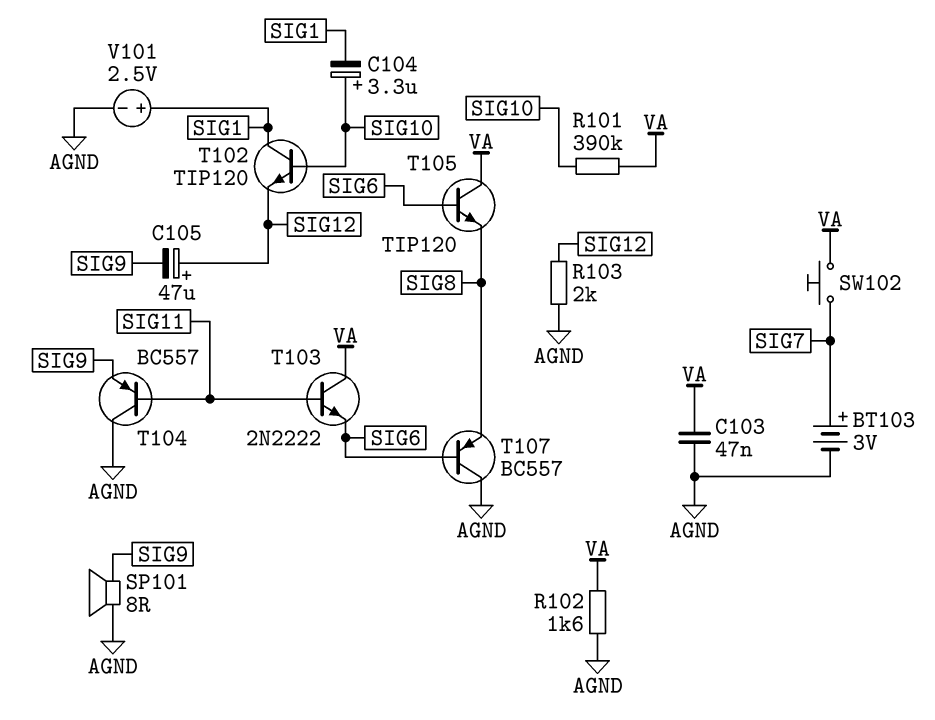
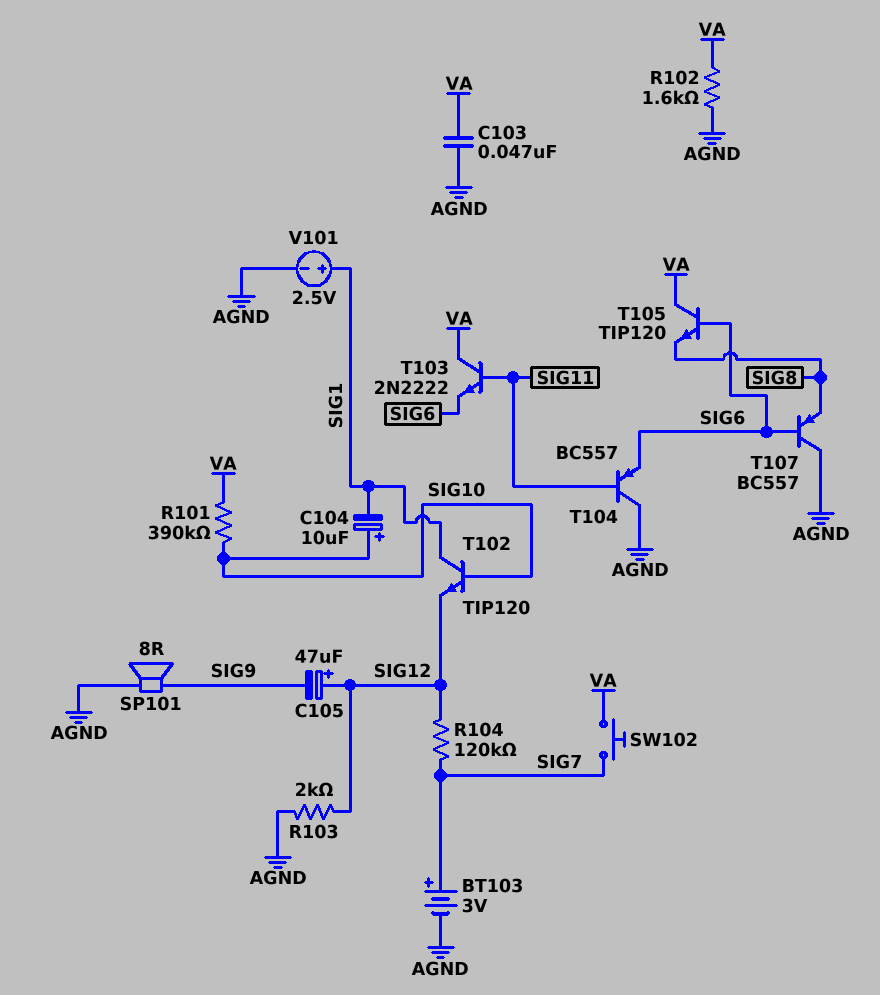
C104: 3.3uF (plus SIG10, minus SIG1) -> 10uF (plus SIG10, minus SIG1)
R104: none -> 120k (SIG7, SIG12)
T104: PNP BC557 (B SIG11, C AGND, E SIG9) -> PNP BC557 (B SIG11, C AGND, E SIG6)

